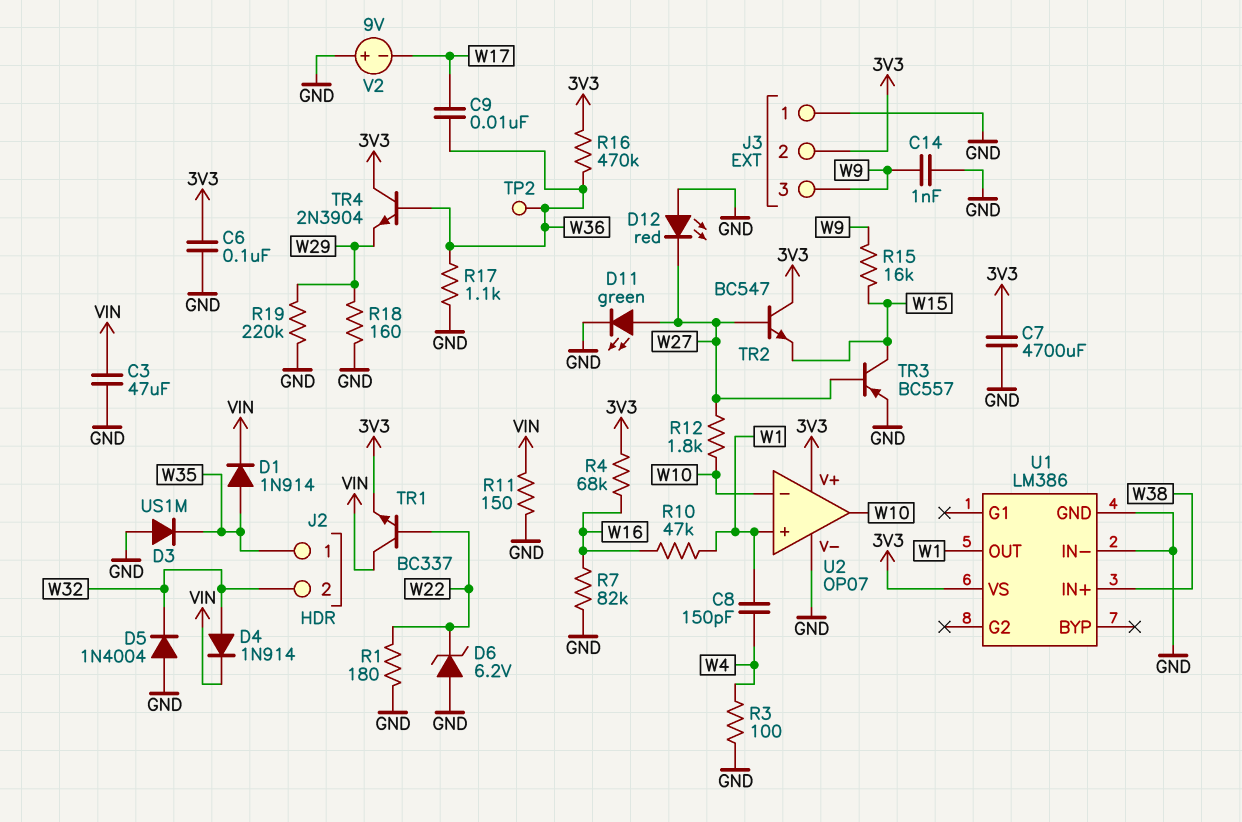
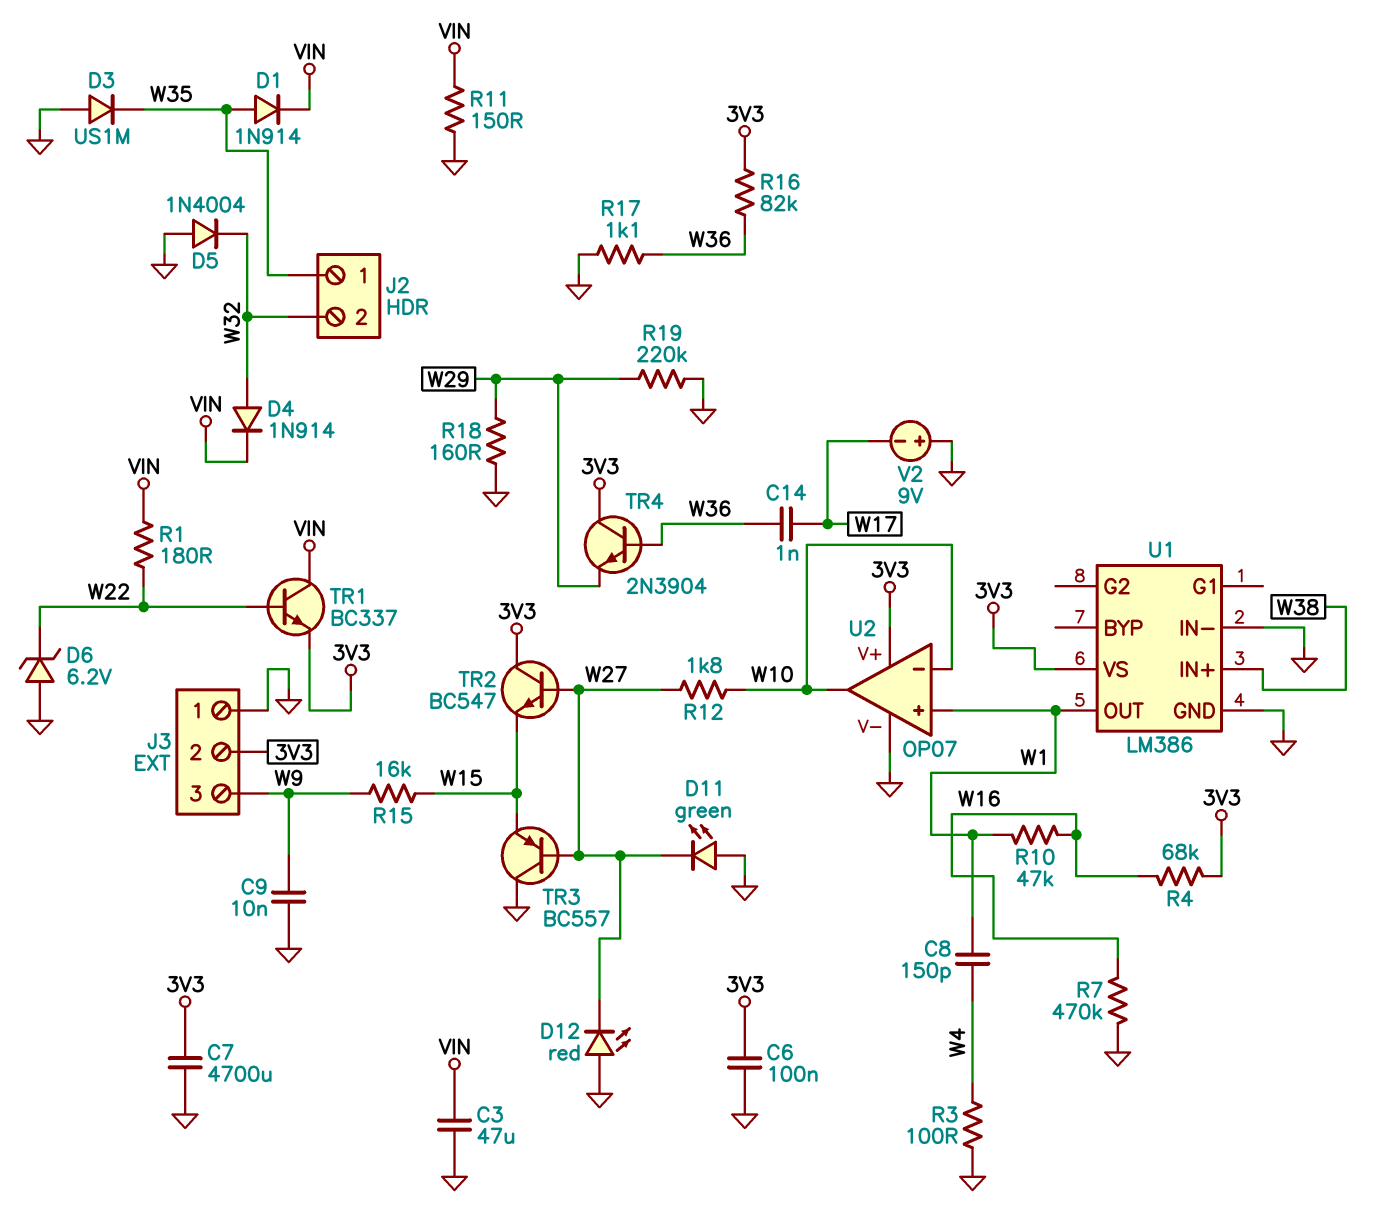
C9: 10nF (W17, W36) -> 10nF (GND, W9)
C14: 1nF (GND, W9) -> 1nF (W17, W36)
D11: LED green (A W27, K GND) -> LED green (A GND, K W27)
R1: 180 (GND, W22) -> 180 (VIN, W22)
R7: 82k (GND, W16) -> 470k (GND, W16)
R16: 470k (3V3, W36) -> 82k (3V3, W36)
TP2: test point (W36) -> none
TR3: PNP BC557 (B W27, C W15, E GND) -> PNP BC557 (B W27, C GND, E W15)

